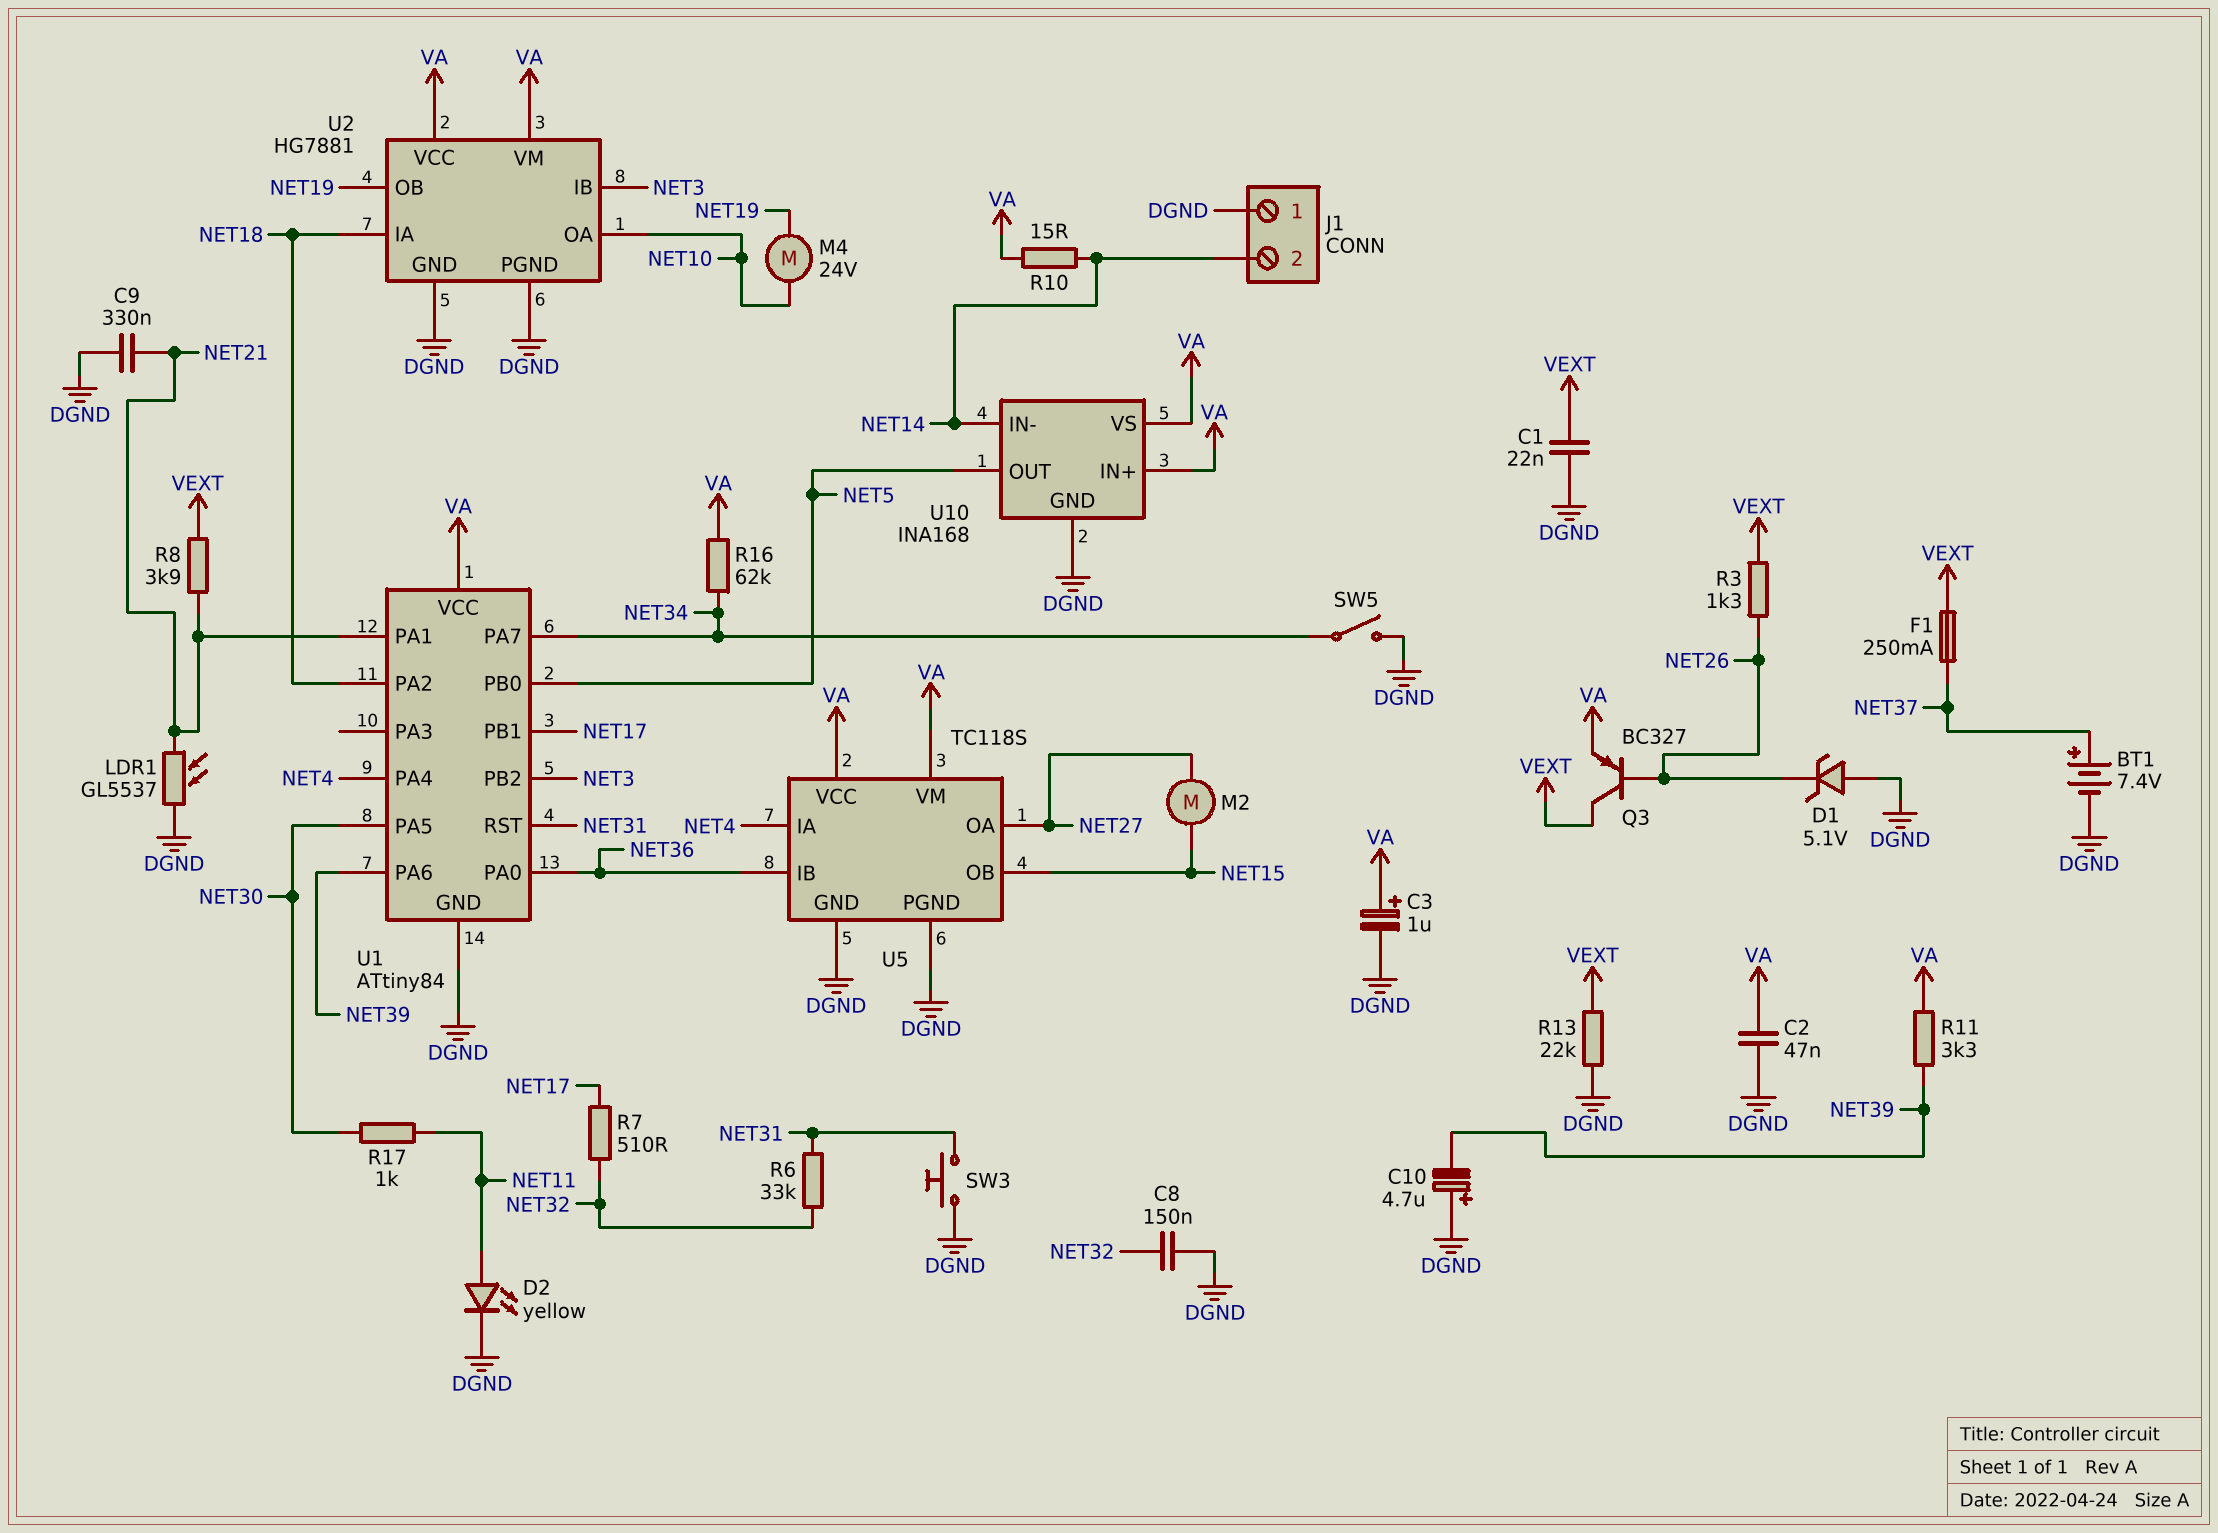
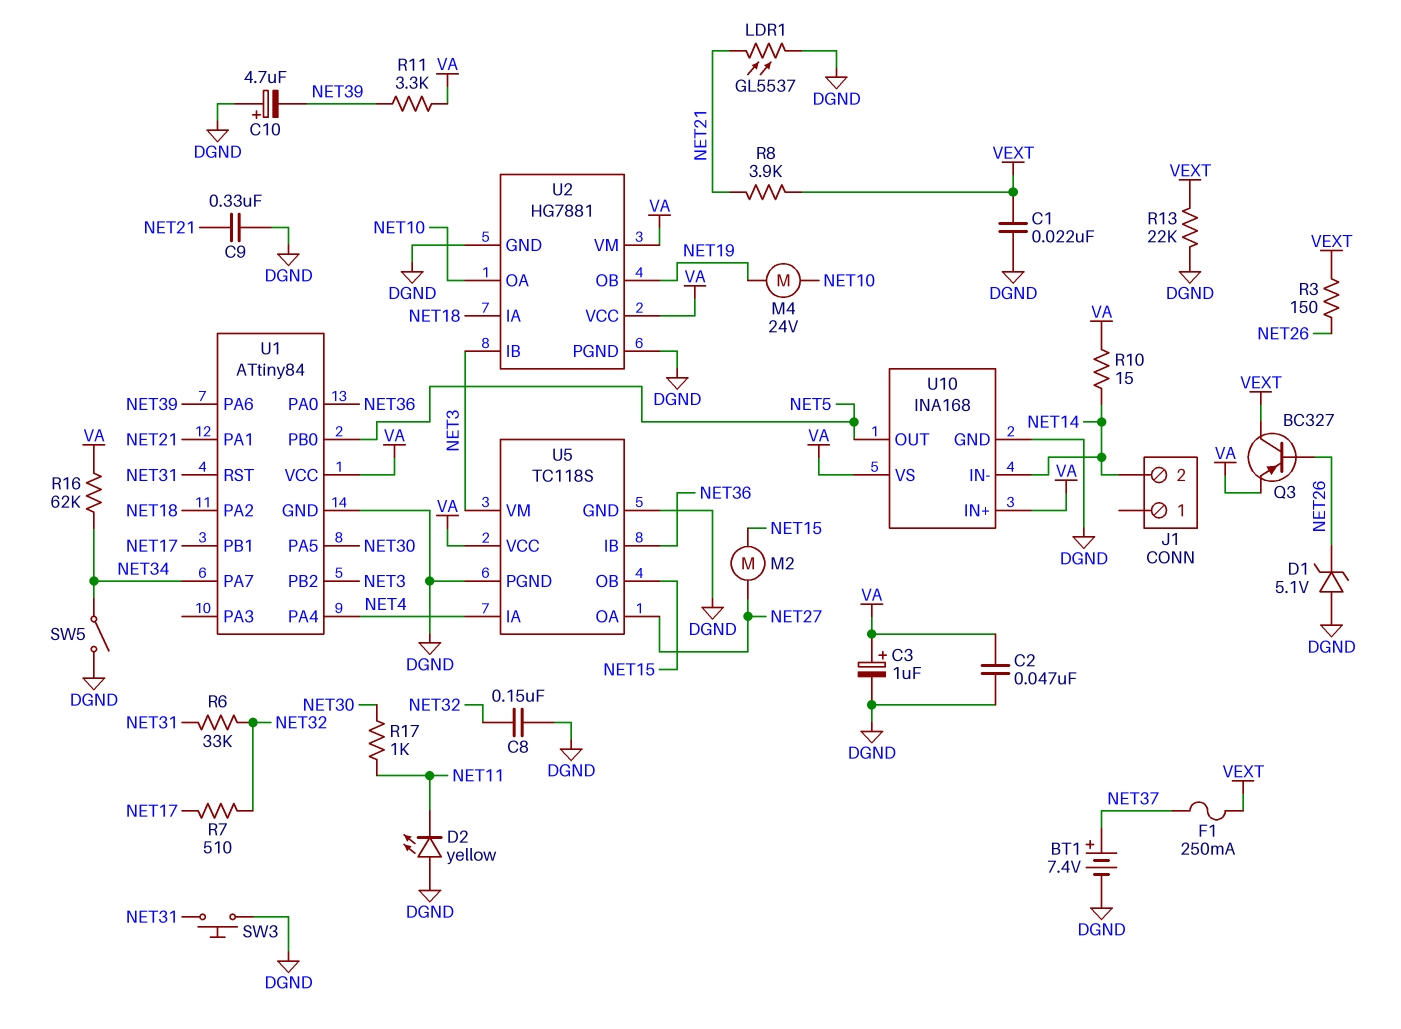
D2: LED yellow (A NET11, K DGND) -> LED yellow (A DGND, K NET11)
J1 pin 1: DGND -> none
R3: 1.3k (NET26, VEXT) -> 150 (NET26, VEXT)
U5 pin VM: VA -> NET3

